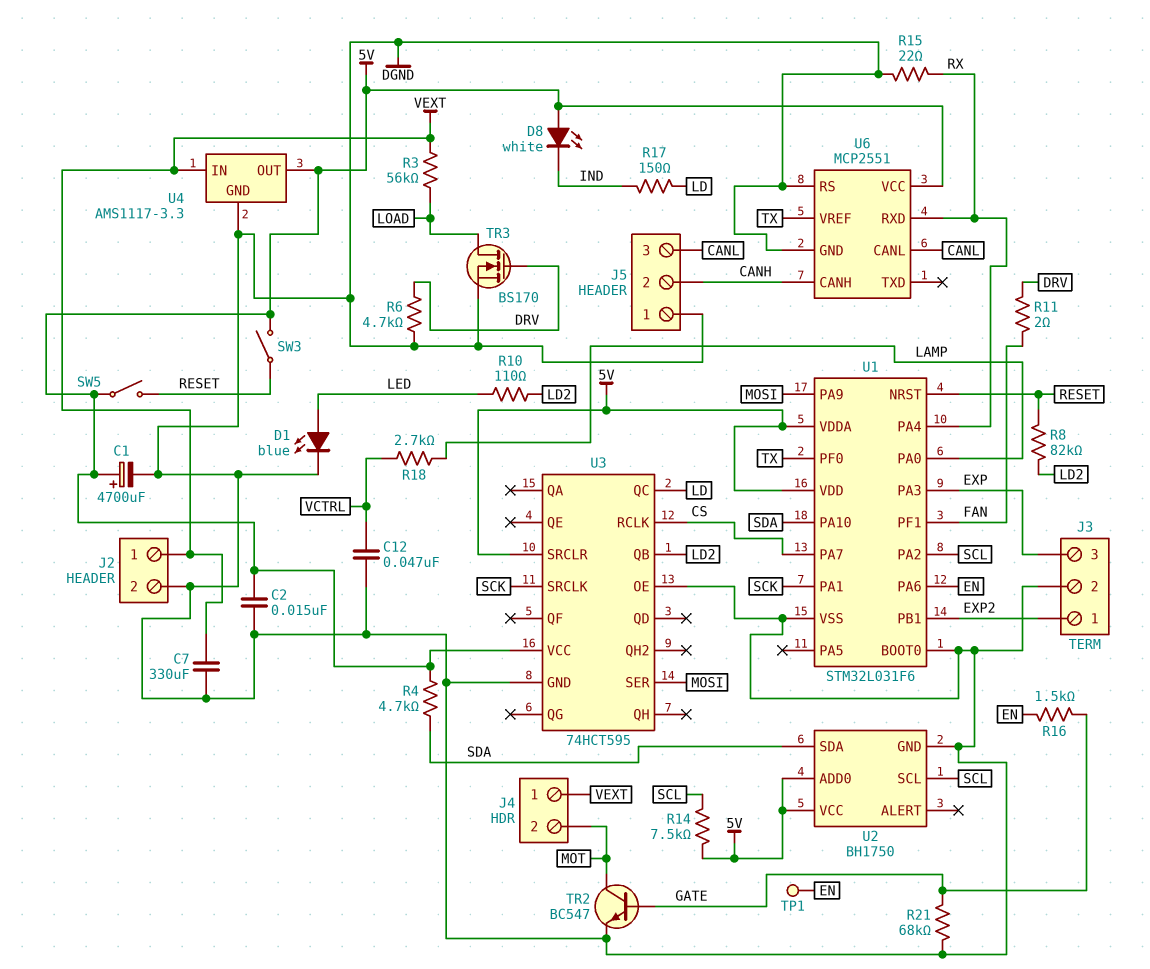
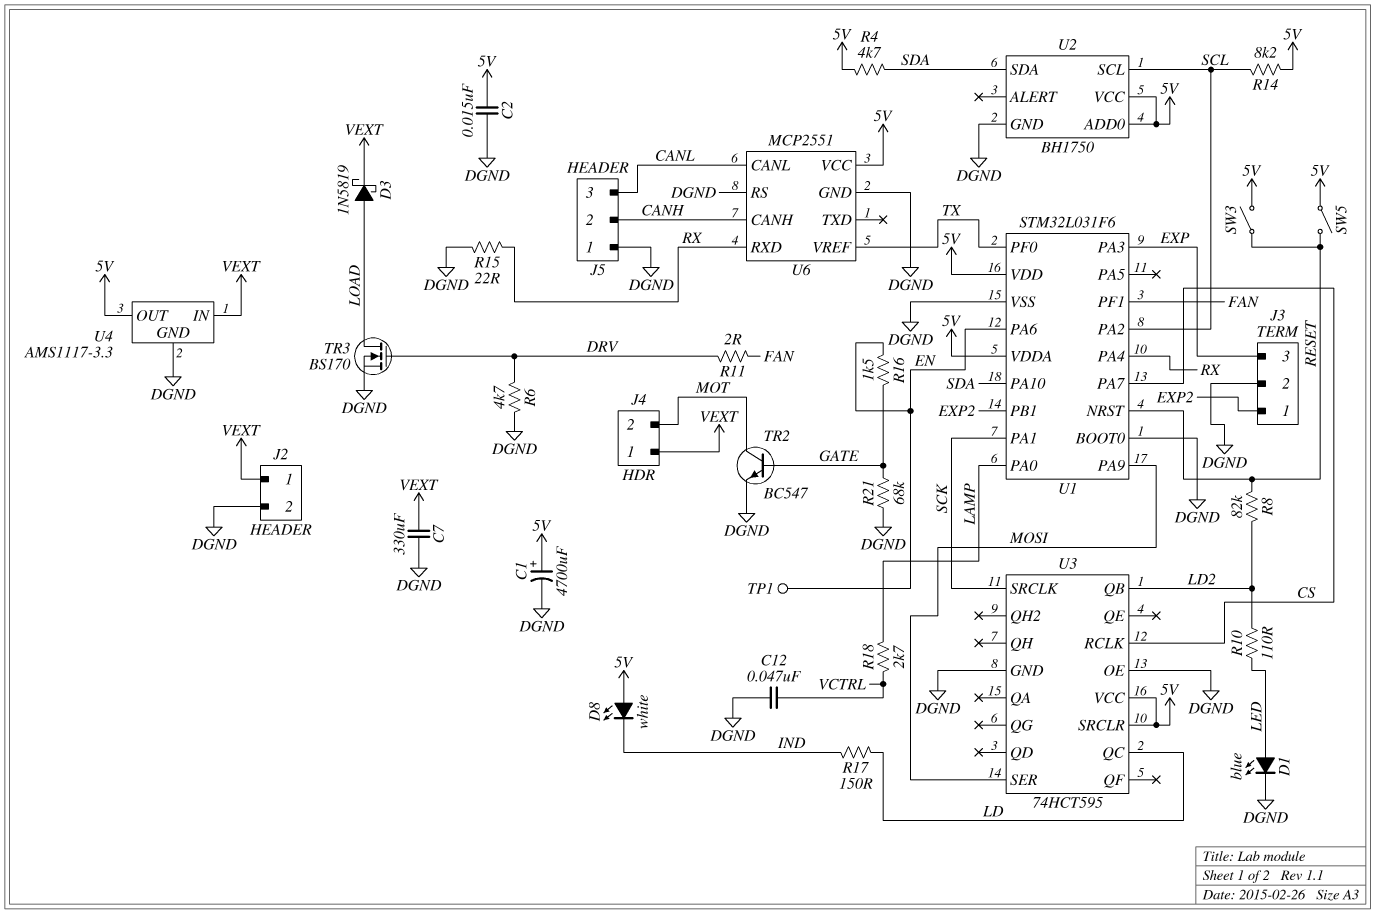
D3: none -> schottky 1N5819 (A LOAD, K VEXT)
R3: 56k (LOAD, VEXT) -> none
R14: 7.5k (5V, SCL) -> 8.2k (5V, SCL)

